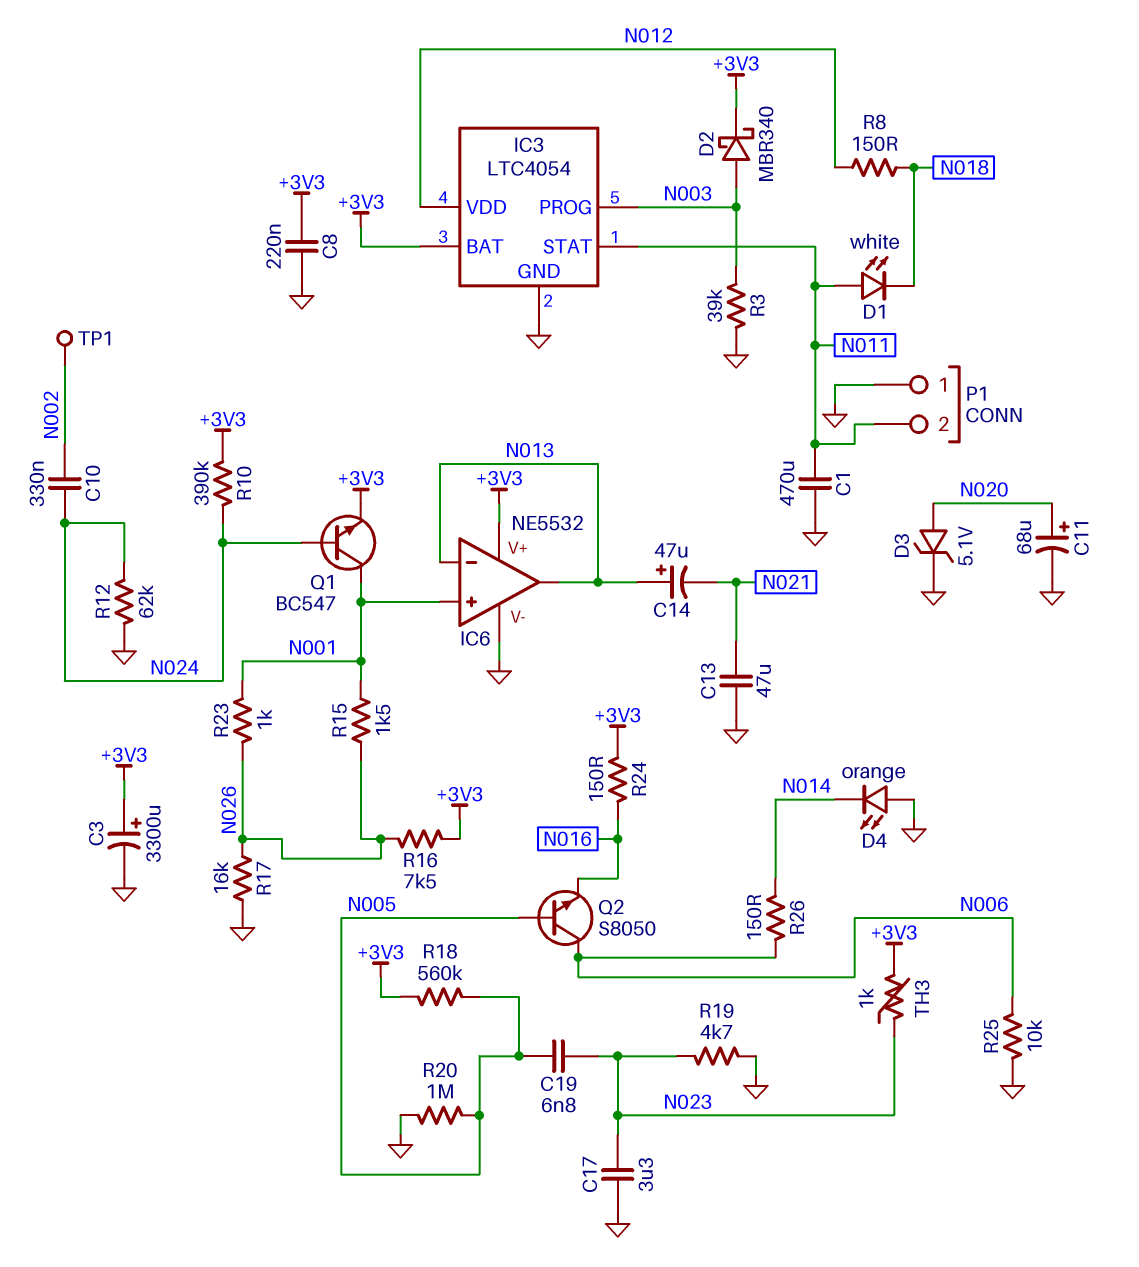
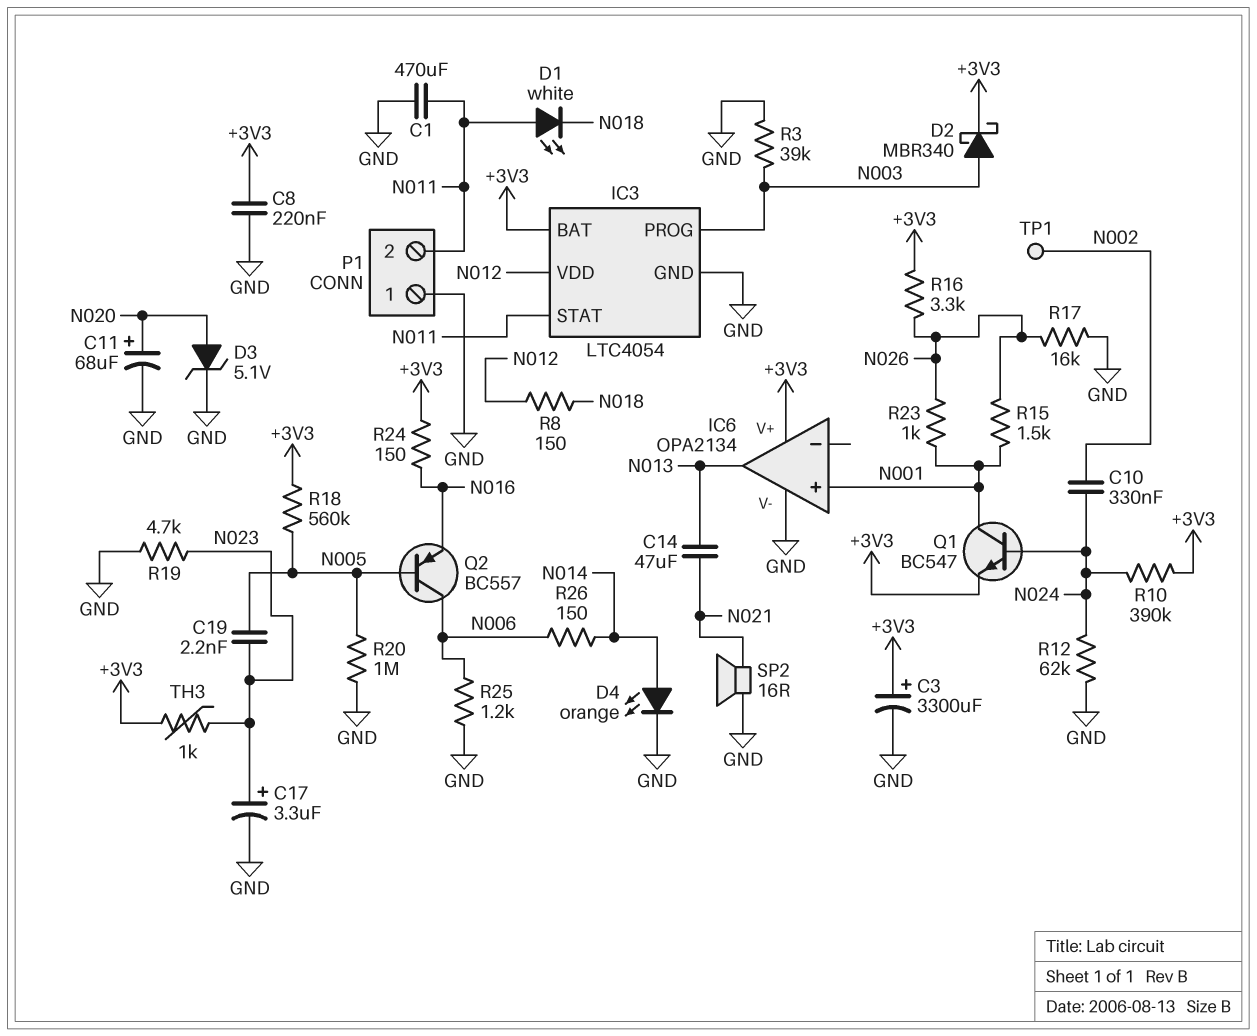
C13: 47uF (GND, N021) -> none
C14: 47uF (plus N013, minus N021) -> 47uF (N013, N021)
C17: 3.3uF (GND, N023) -> 3.3uF (plus N023, minus GND)
C19: 6.8nF (N005, N023) -> 2.2nF (N005, N023)
D4: LED orange (A GND, K N014) -> LED orange (A N014, K GND)
IC6: NE5532 -> OPA2134
IC6 pin in-: N013 -> none
Q2: NPN S8050 (B N005, C N006, E N016) -> PNP BC557 (B N005, C N006, E N016)
R16: 7.5k (+3V3, N026) -> 3.3k (+3V3, N026)
R25: 10k (GND, N006) -> 1.2k (GND, N006)
SP2: none -> speaker 16R (GND, N021)

